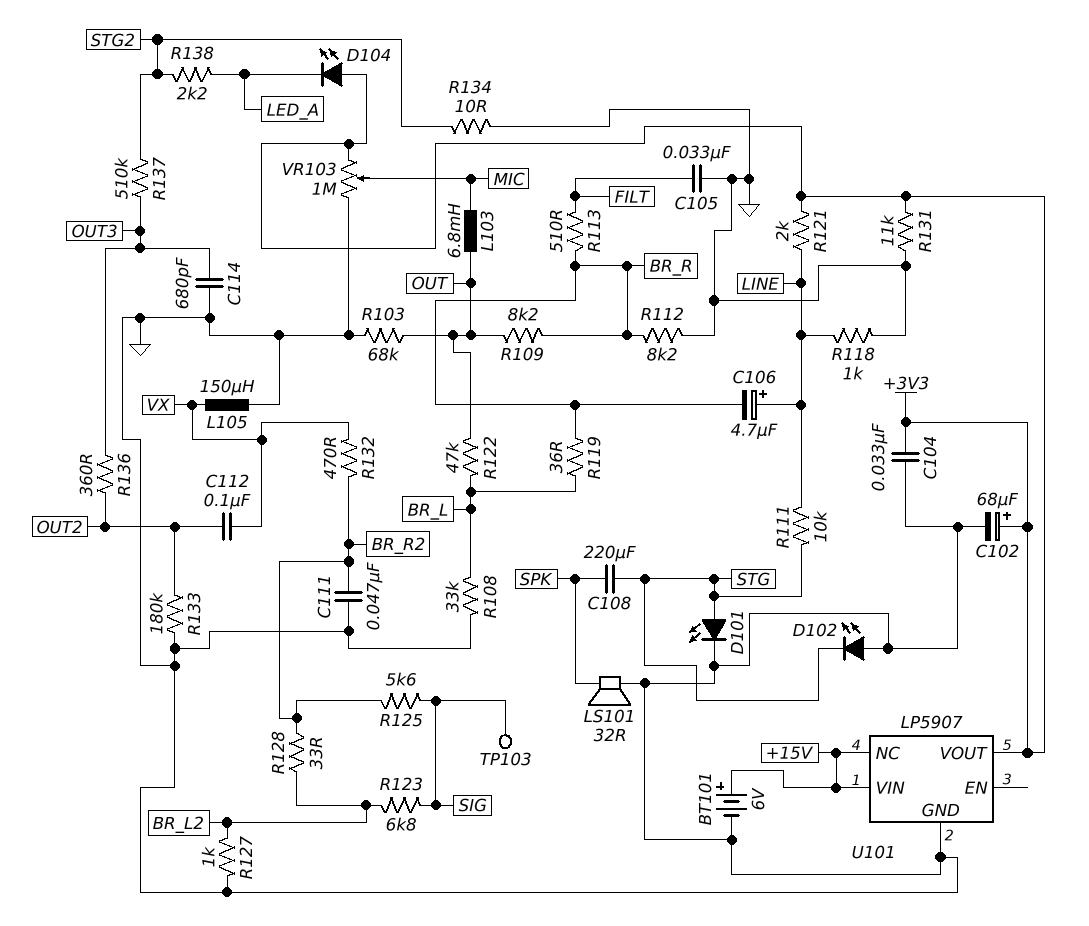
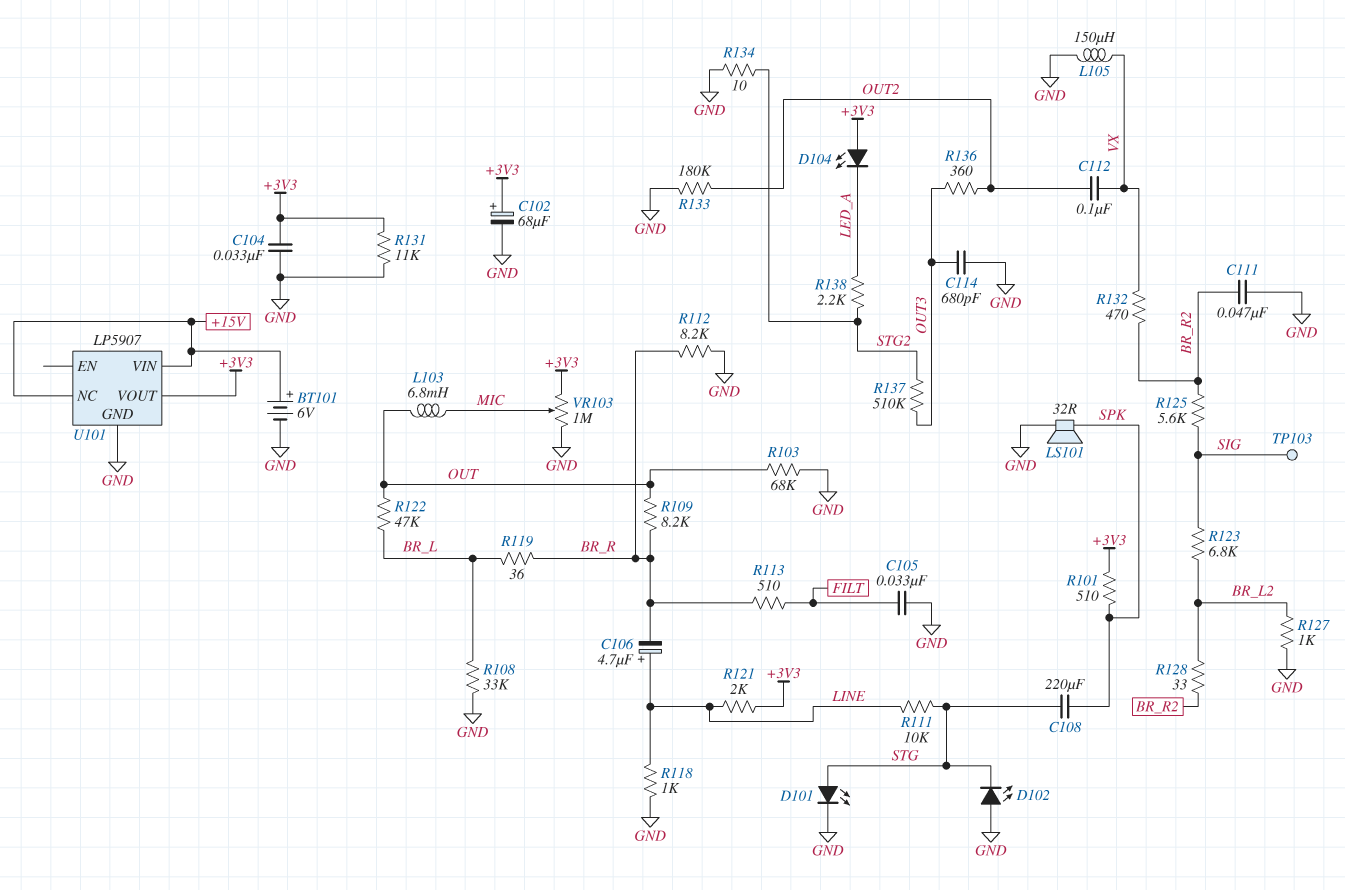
R101: none -> 510 (+3V3, SPK)

